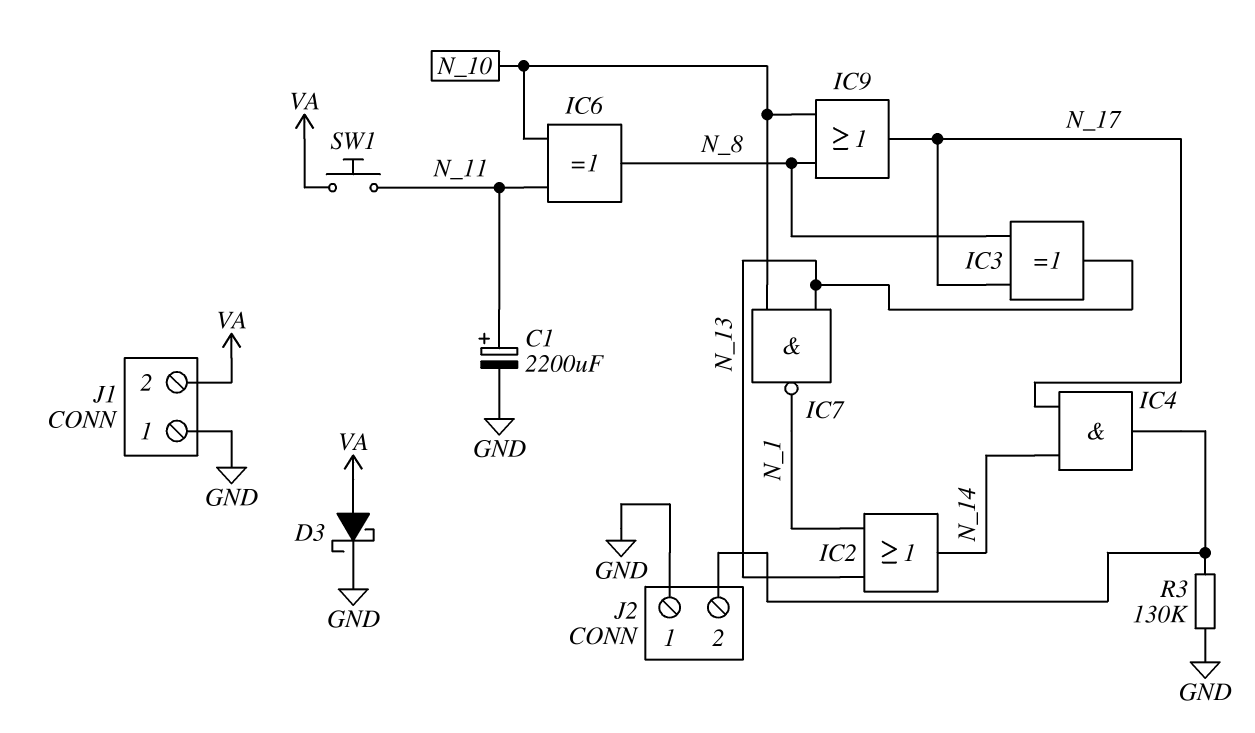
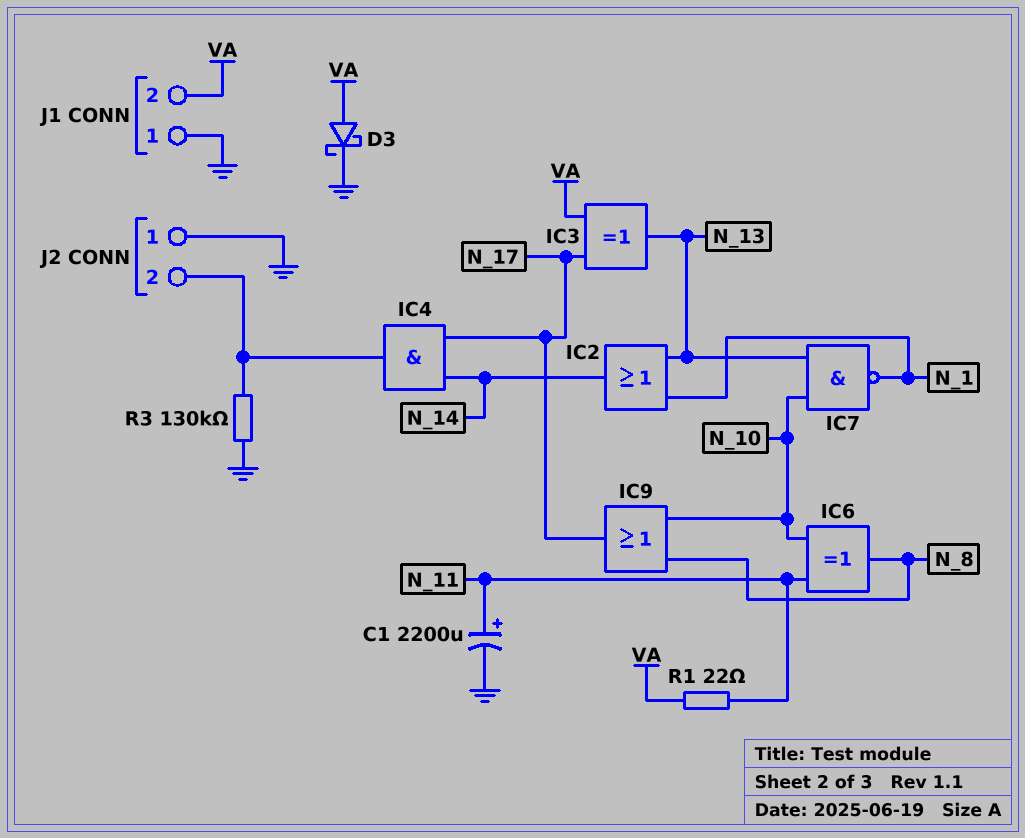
IC3: XOR (in N_8, in N_17, out N_13) -> XOR (in N_17, in VA, out N_13)
R1: none -> 22 (N_11, VA)
SW1: button (N_11, VA) -> none

